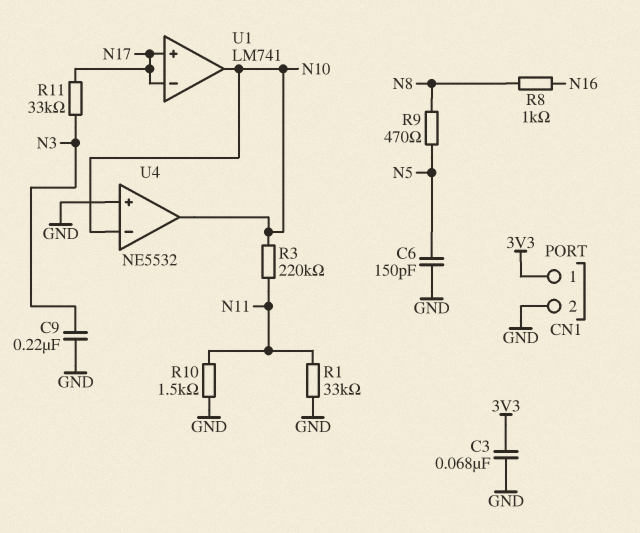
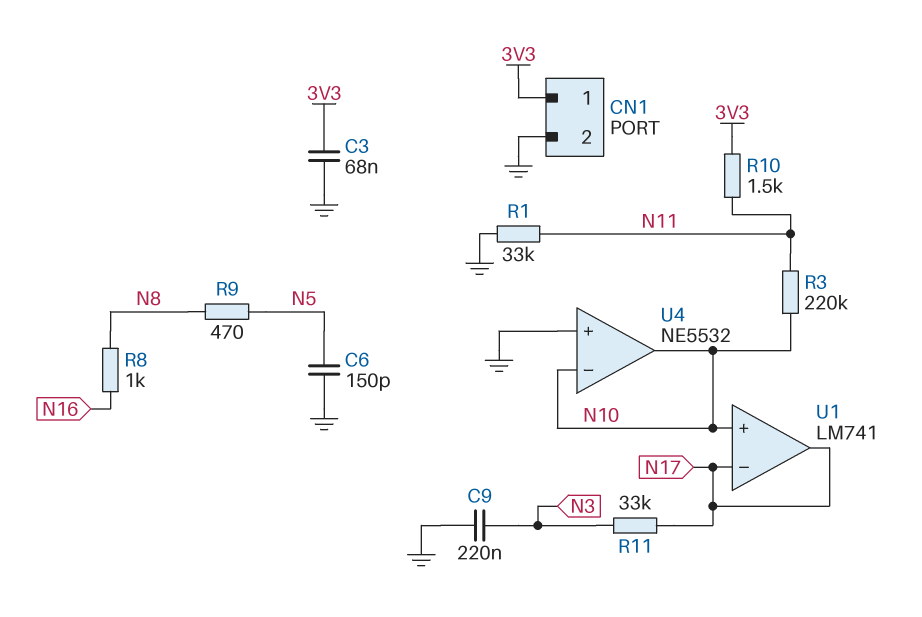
R10: 1.5k (GND, N11) -> 1.5k (3V3, N11)
U1 pin in+: N17 -> N10
U1 pin out: N10 -> N17

